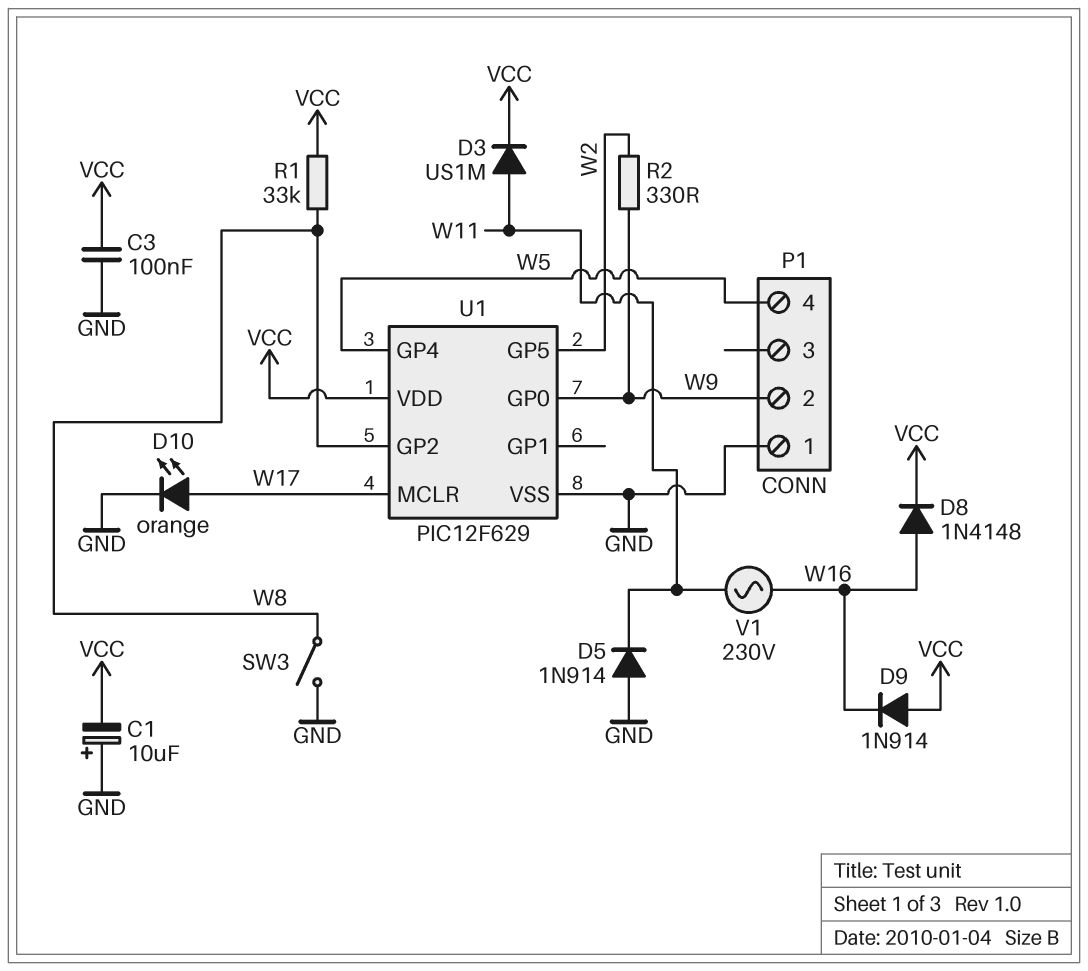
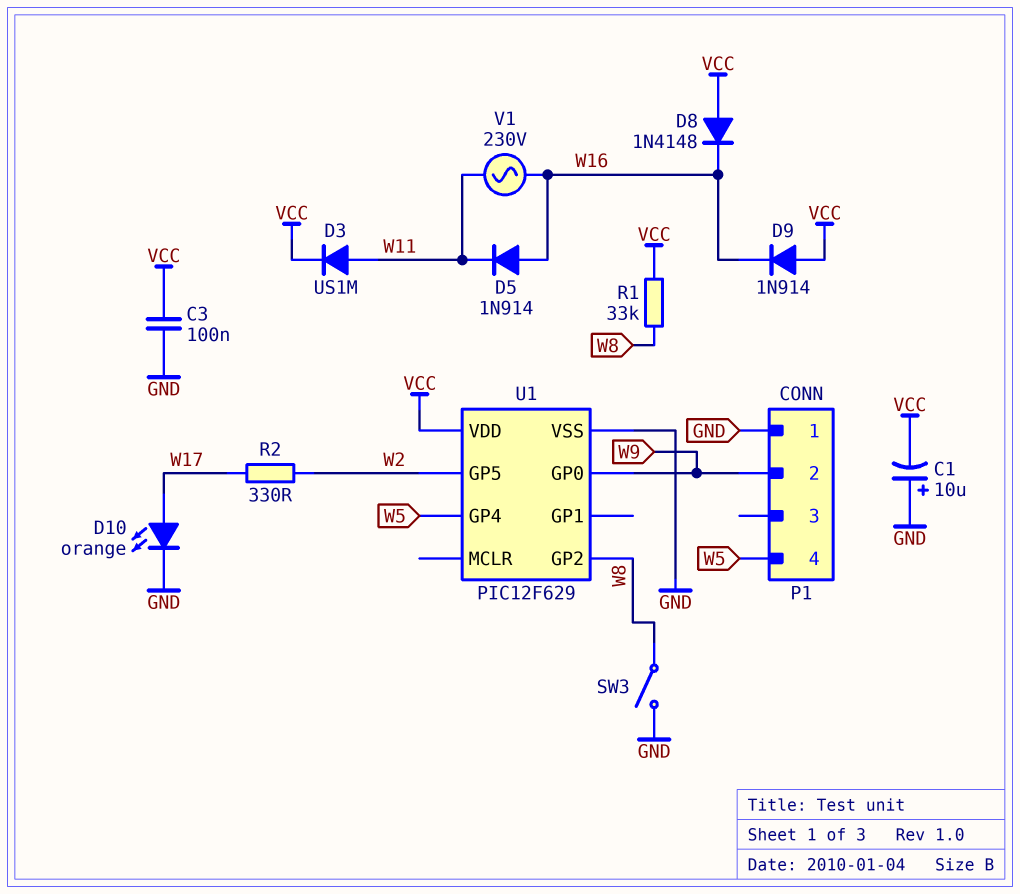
D5: diode 1N914 (A GND, K W11) -> diode 1N914 (A W16, K W11)
D8: diode 1N4148 (A W16, K VCC) -> diode 1N4148 (A VCC, K W16)
R2: 330 (W2, W9) -> 330 (W2, W17)
U1 pin MCLR: W17 -> none

